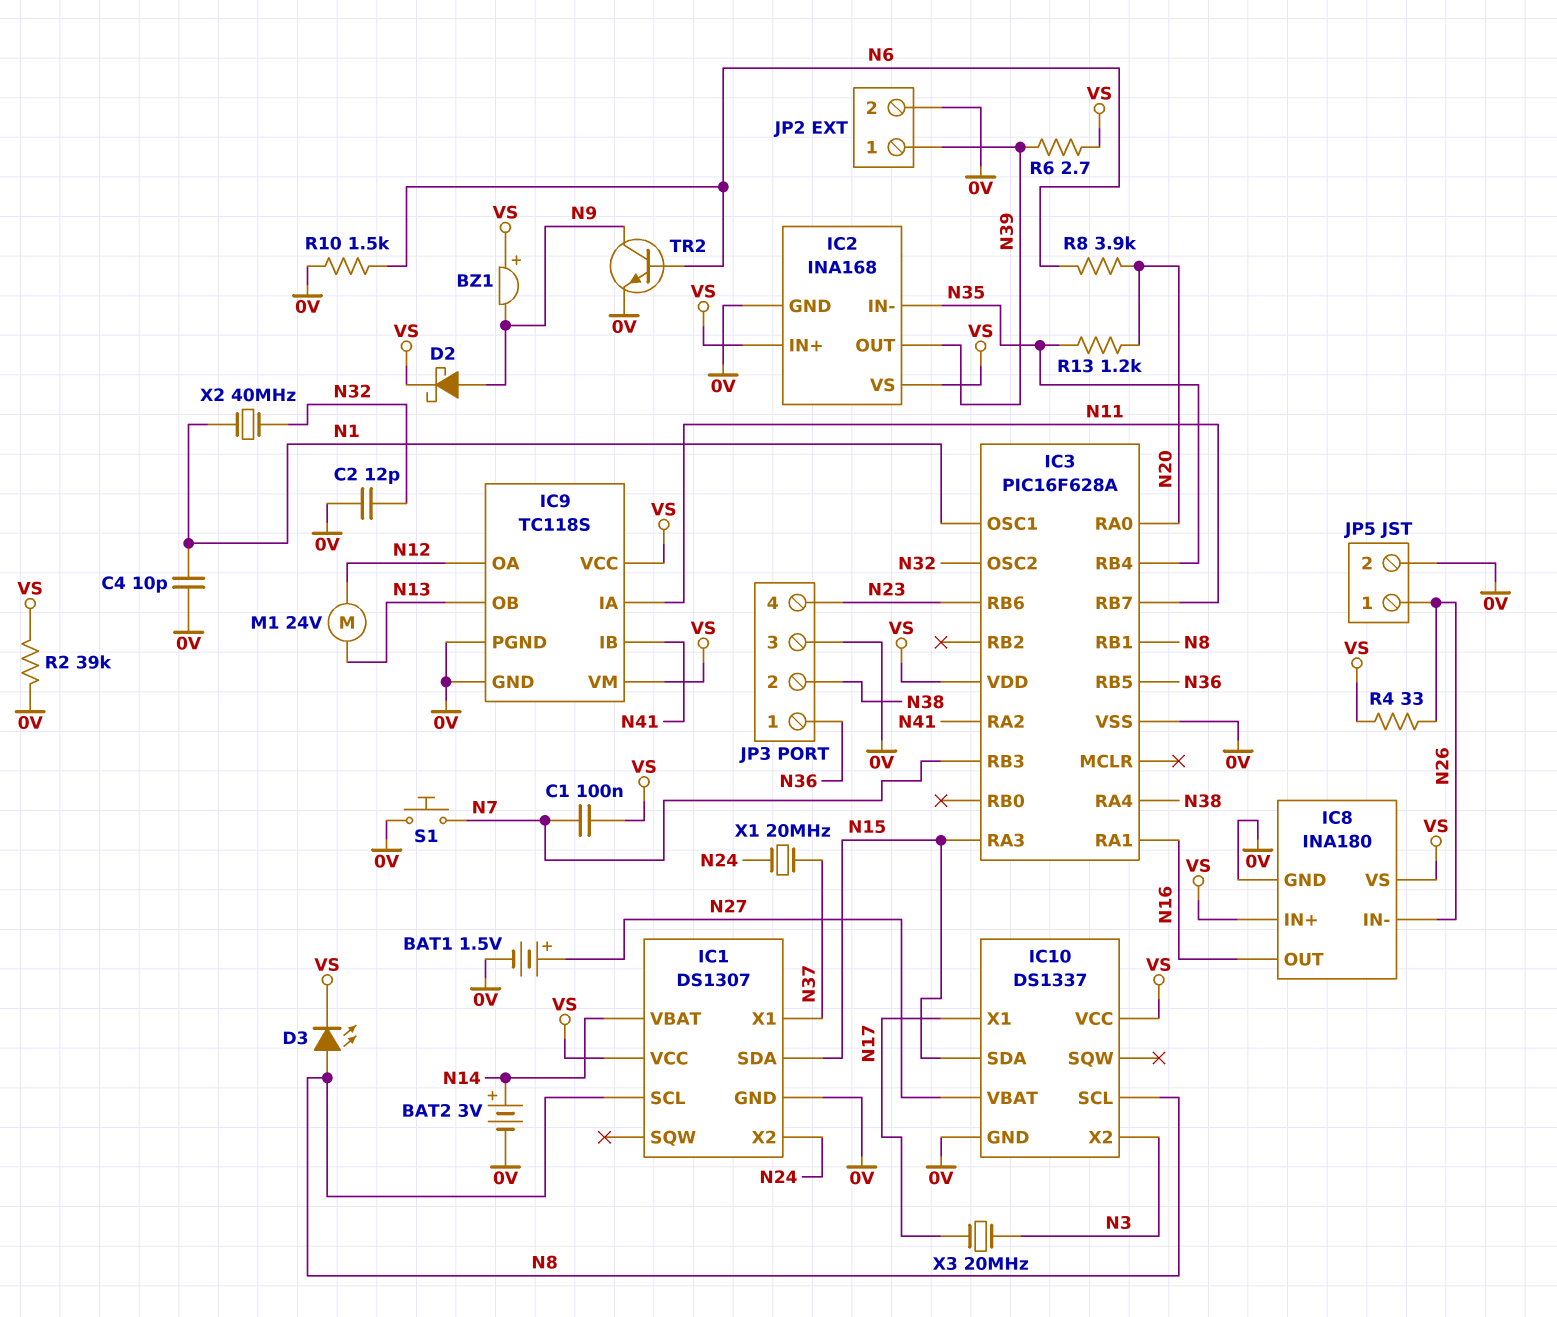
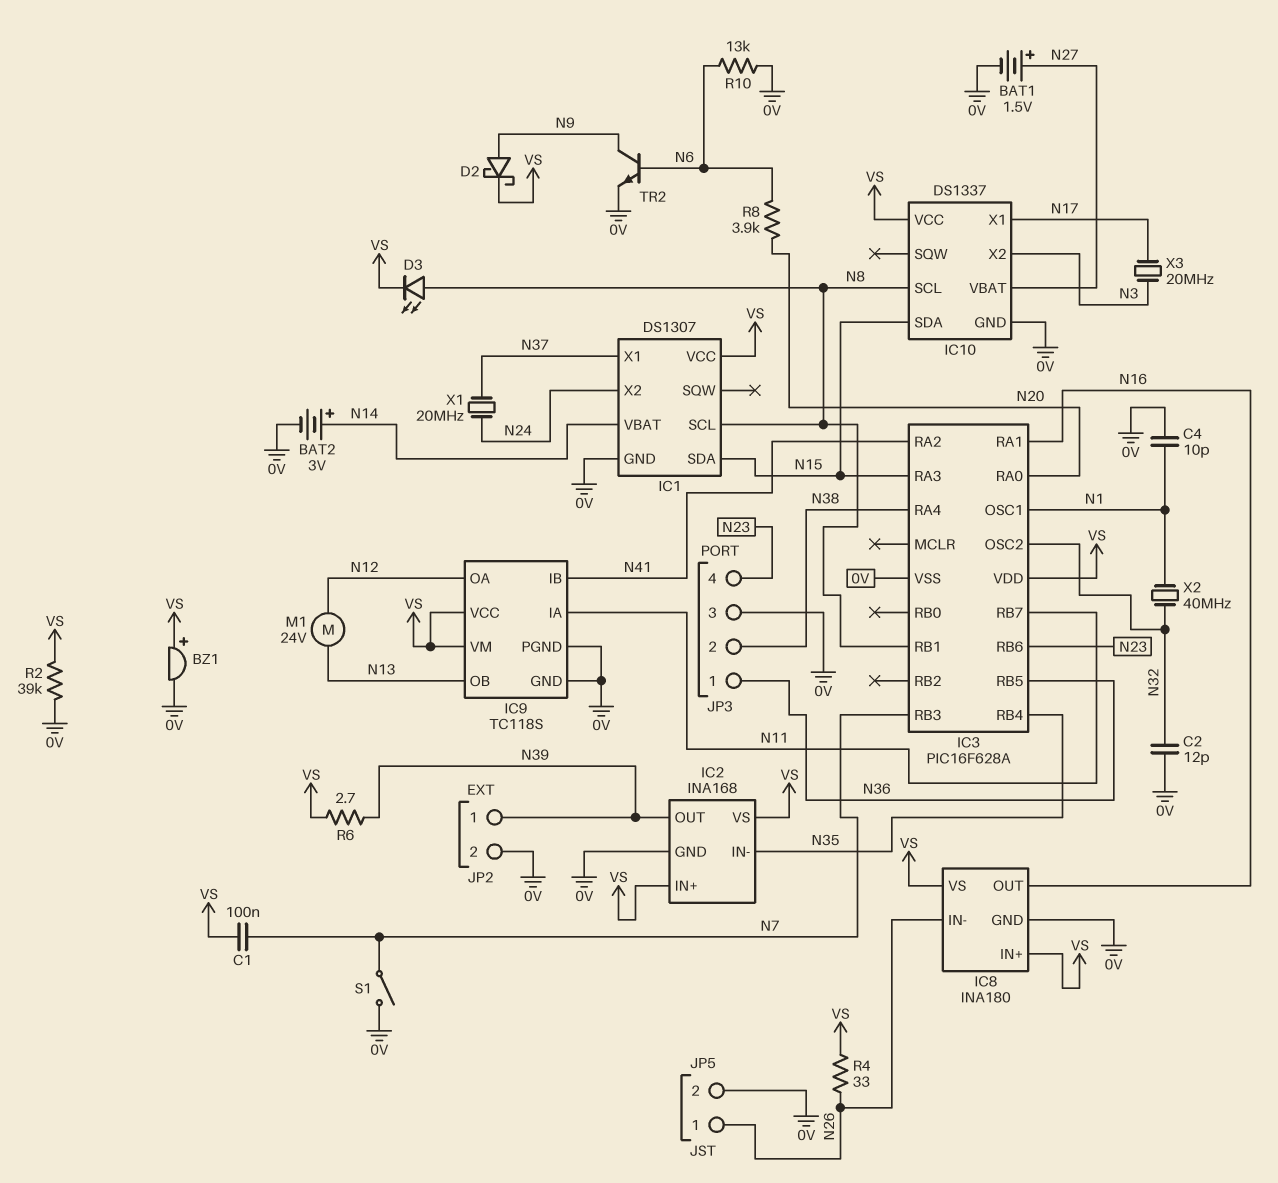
BZ1: buzzer (plus VS, minus N9) -> buzzer (plus VS, minus 0V)
R10: 1.5k (0V, N6) -> 13k (0V, N6)
R13: 1.2k (N20, N35) -> none
S1: button (0V, N7) -> switch (0V, N7)

